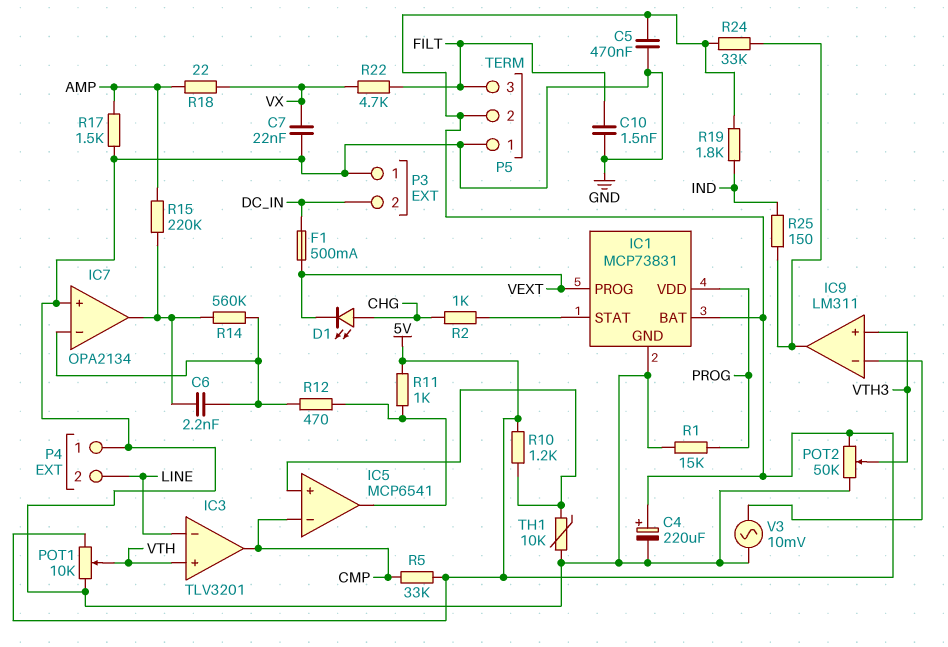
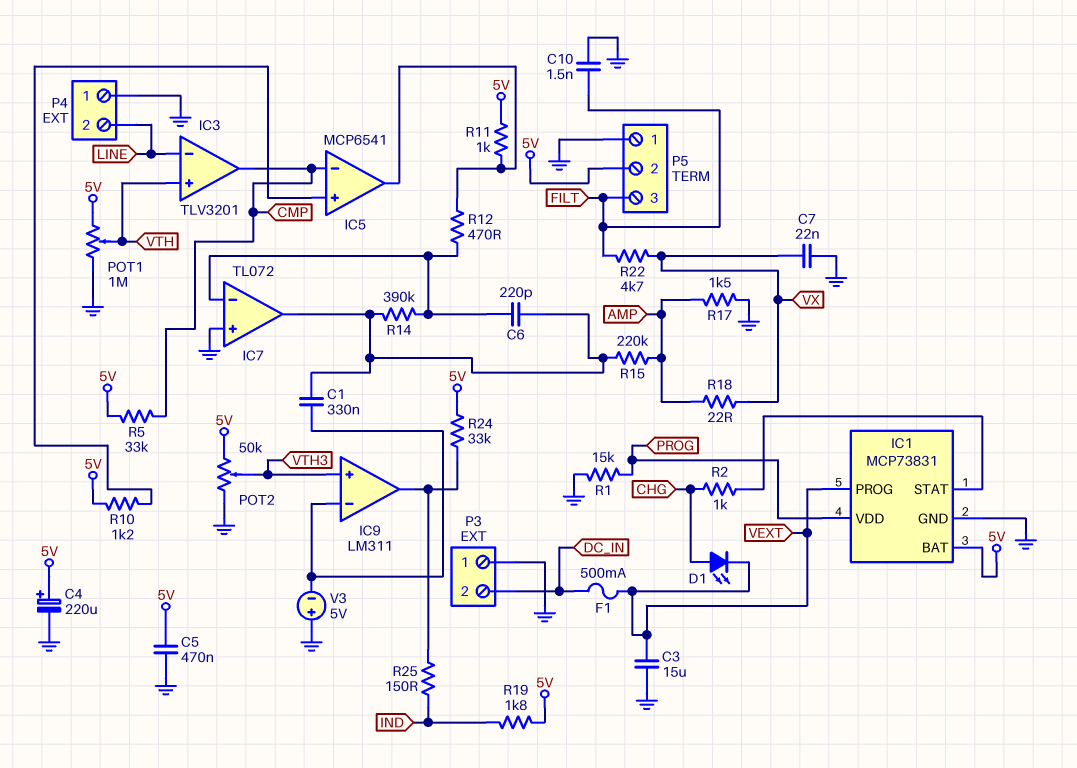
C1: none -> 330nF (IC7/out, IC9/in-)
C3: none -> 15uF (GND, VEXT)
C6: 2.2nF (IC7/in-, IC7/out) -> 220pF (IC7/in-, IC7/out)
IC7: OPA2134 -> TL072
POT1: 10k (5V, GND, wiper VTH) -> 1M (5V, GND, wiper VTH)
R14: 560k (IC7/in-, IC7/out) -> 390k (IC7/in-, IC7/out)
TH1: 10k (GND, IC5/in+) -> none
V3: AC 10mV (GND, IC9/in-) -> 5V (plus GND, minus IC9/in-)

